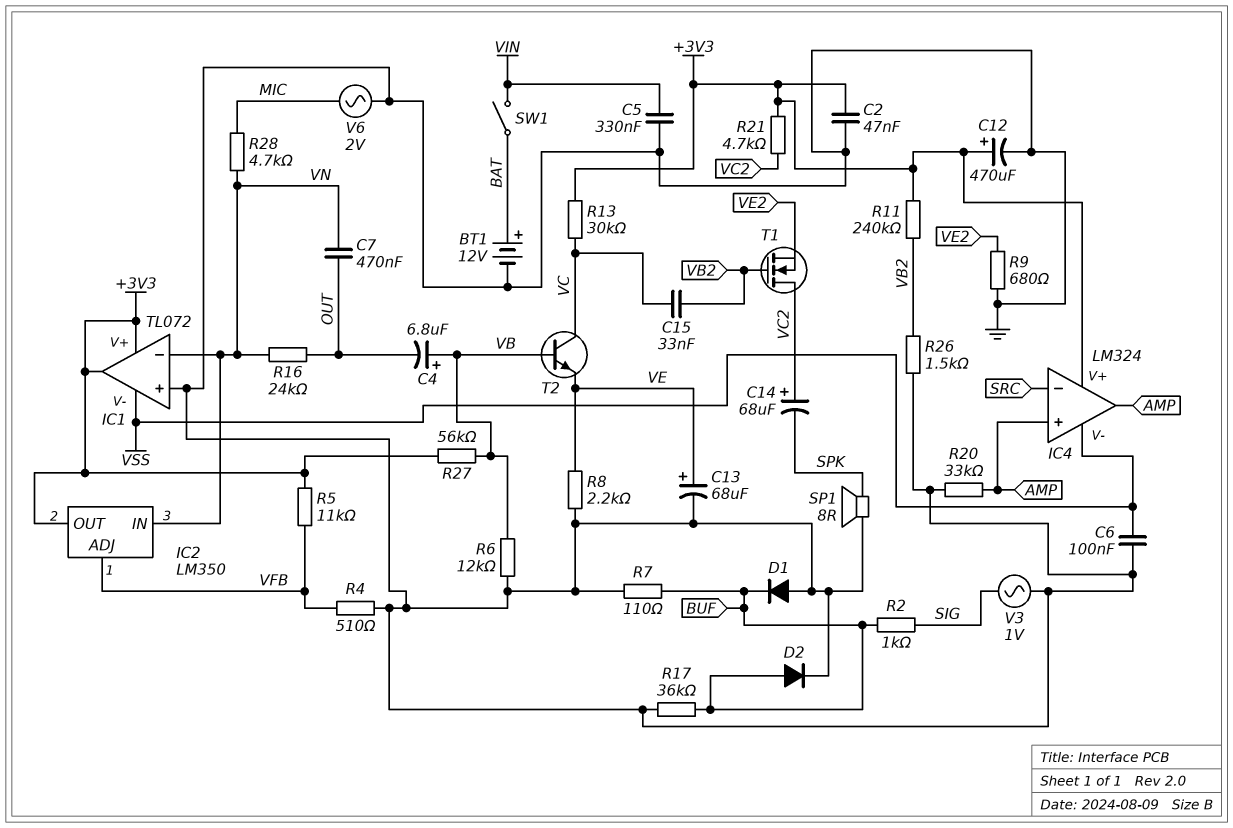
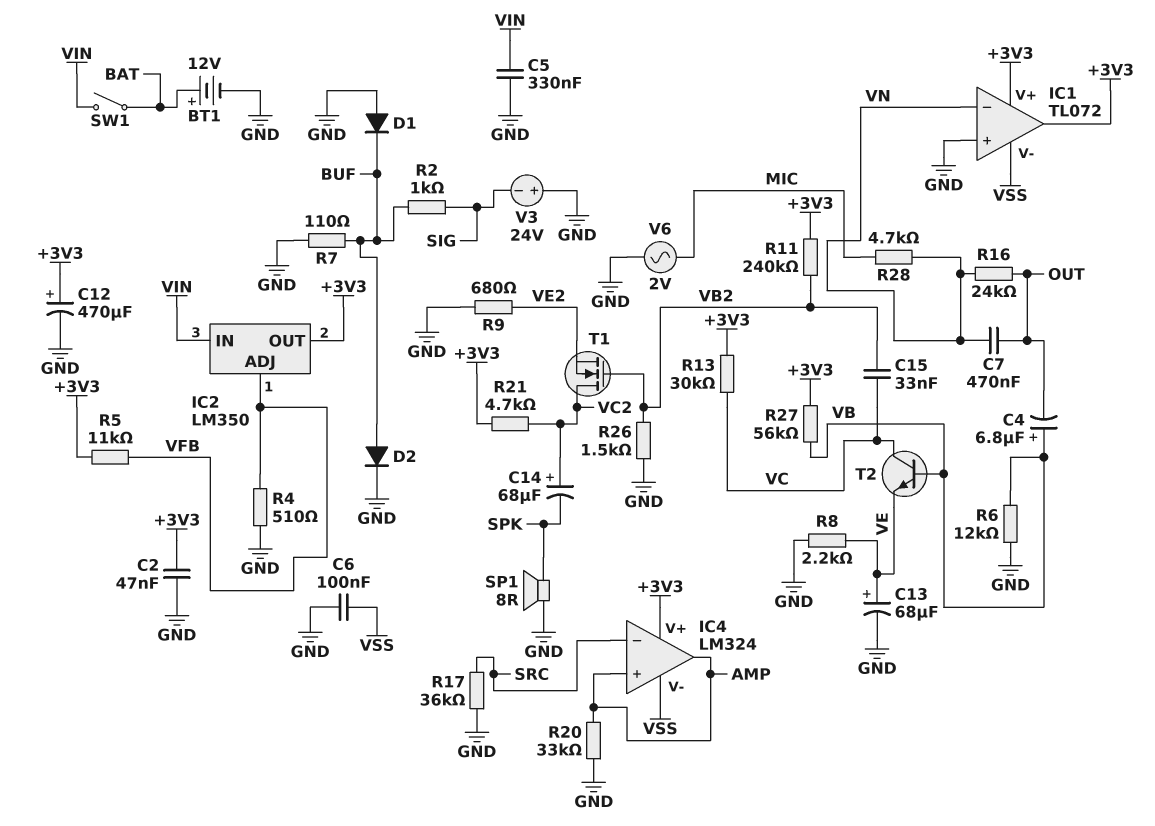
IC2 pin IN: VN -> VIN
R17: 36k (BUF, GND) -> 36k (GND, SRC)
V3: AC 1V (GND, SIG) -> 24V (plus GND, minus SIG)

